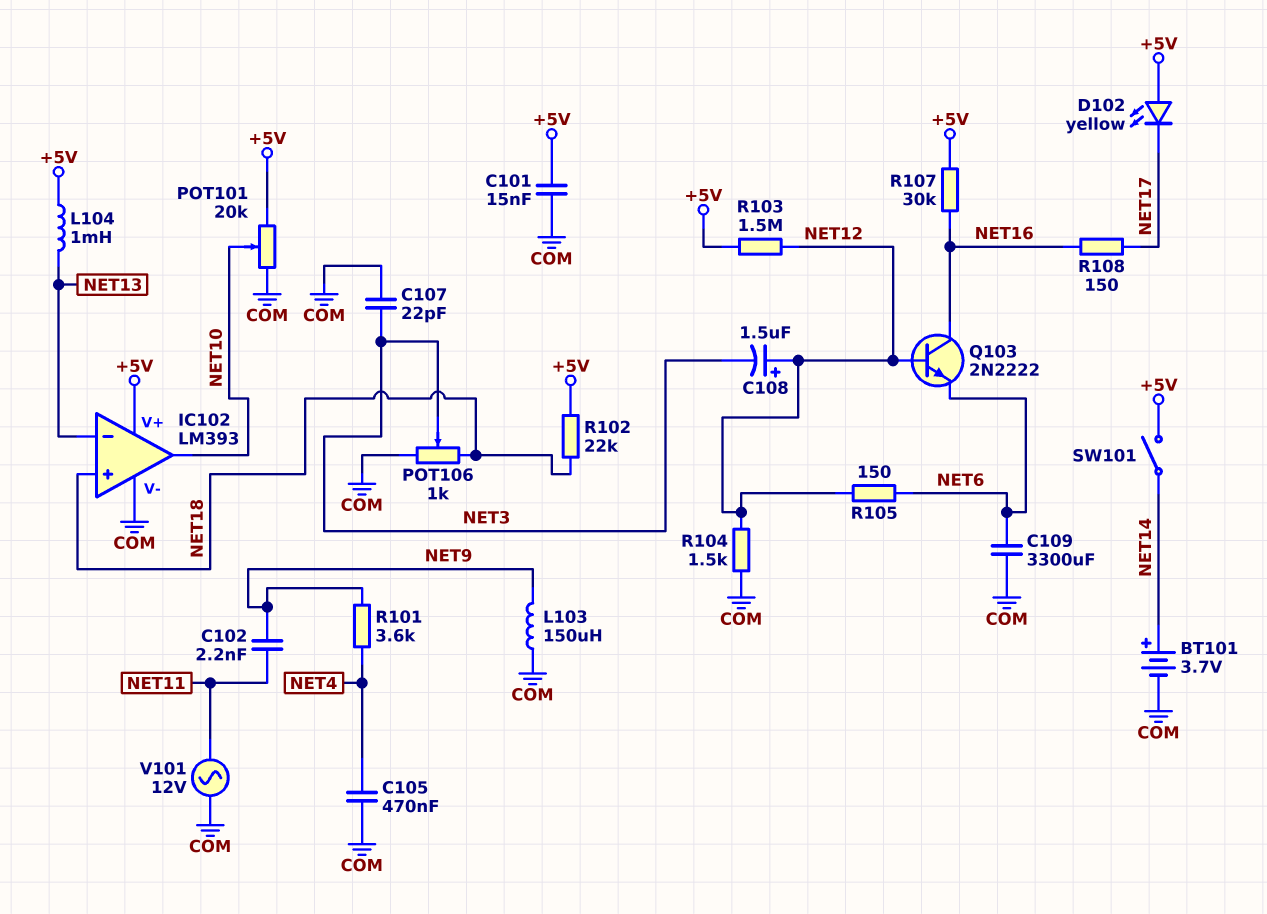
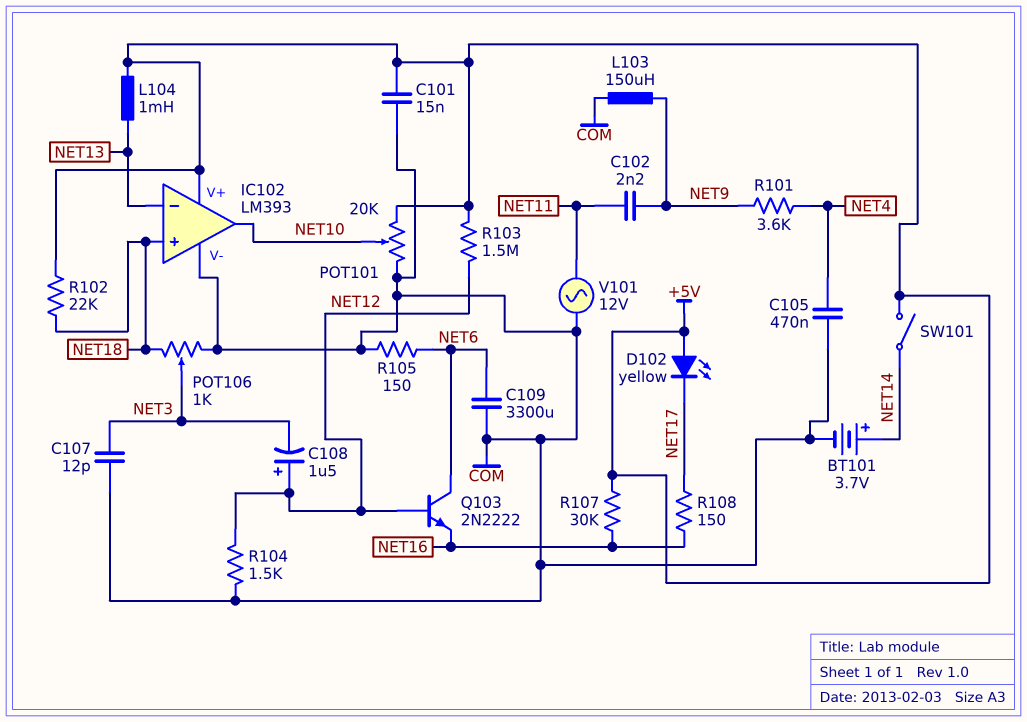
C107: 22pF (COM, NET3) -> 12pF (COM, NET3)
Q103: NPN 2N2222 (B NET12, C NET16, E NET6) -> NPN 2N2222 (B NET12, C NET6, E NET16)
R105: 150 (NET6, NET12) -> 150 (COM, NET6)

